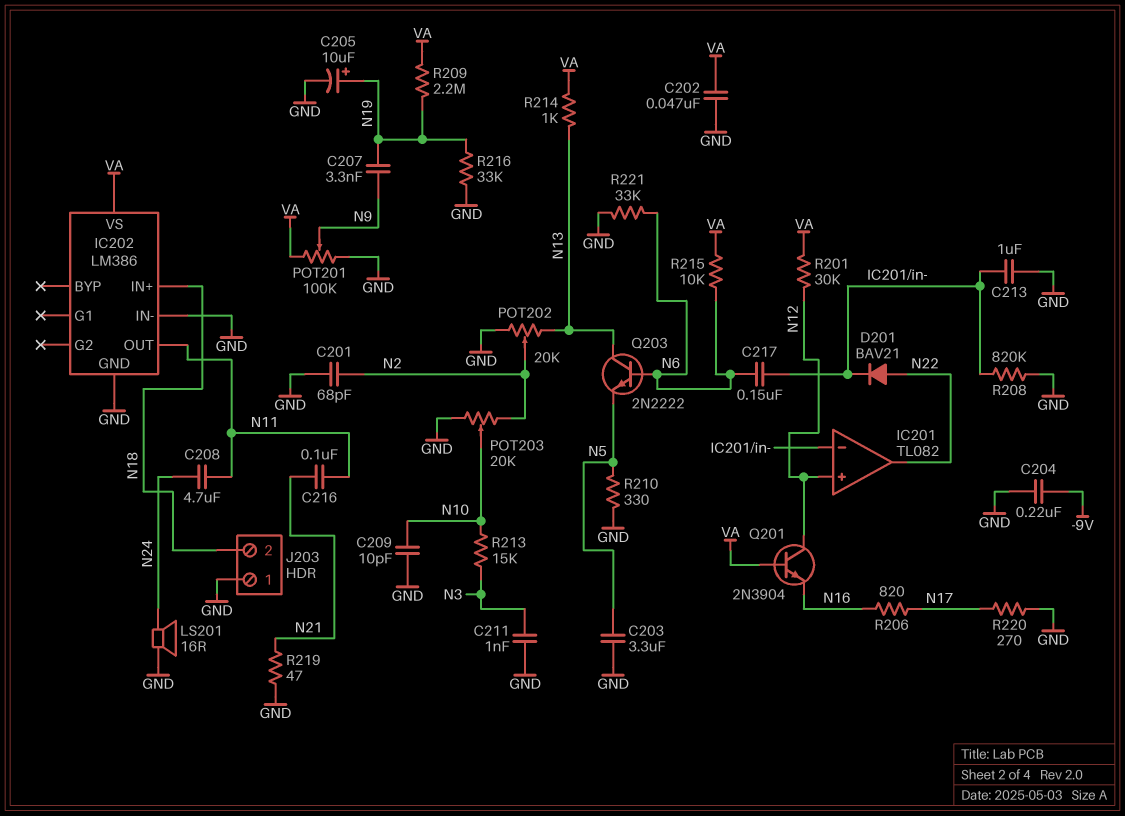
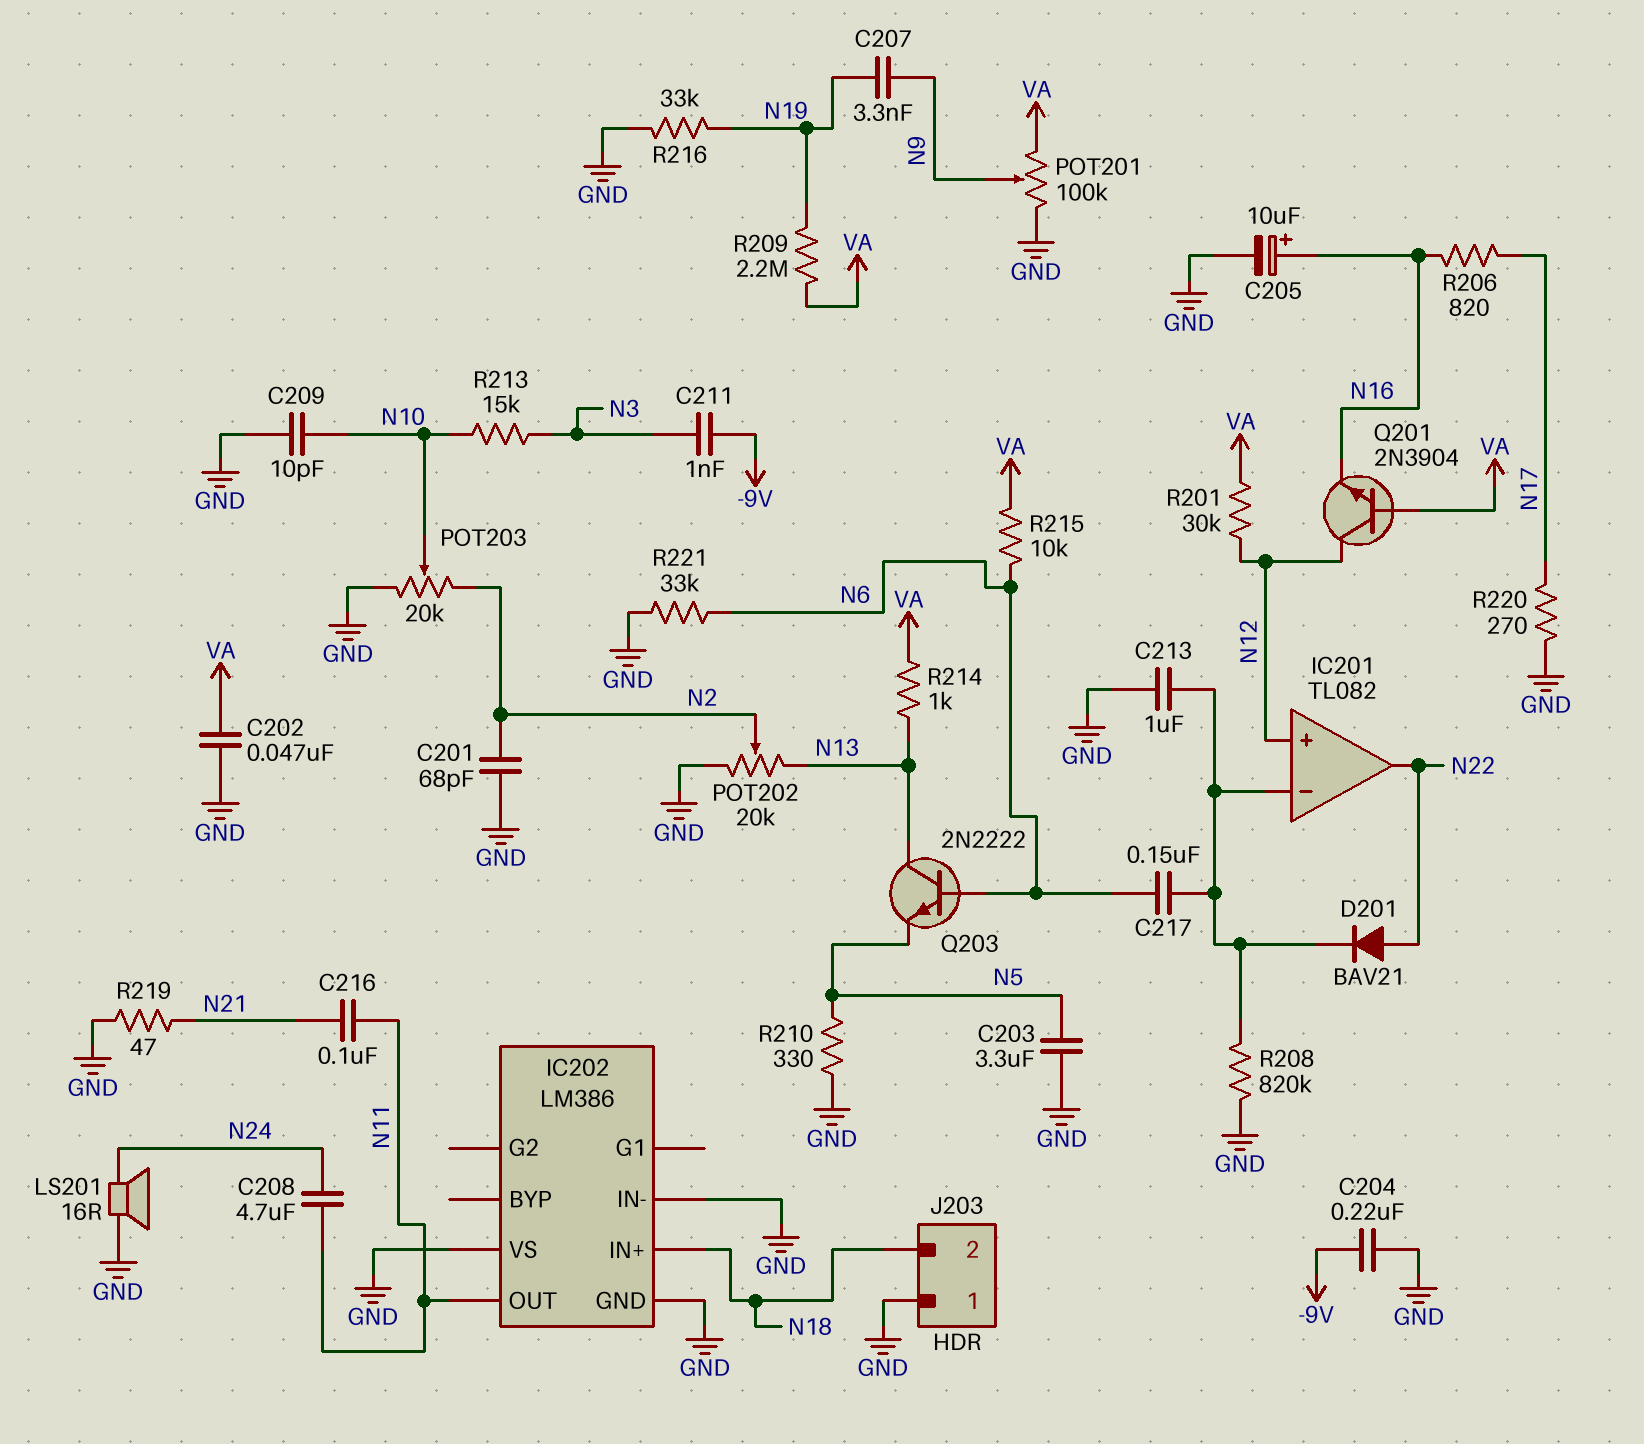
C205: 10uF (plus N19, minus GND) -> 10uF (plus N16, minus GND)
C211: 1nF (GND, N3) -> 1nF (-9V, N3)
IC202 pin VS: VA -> GND

